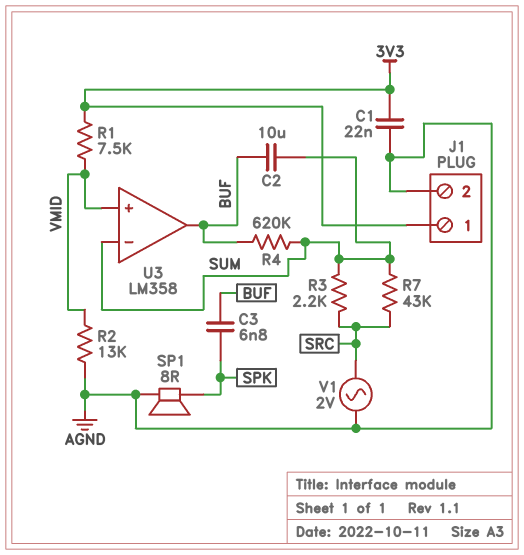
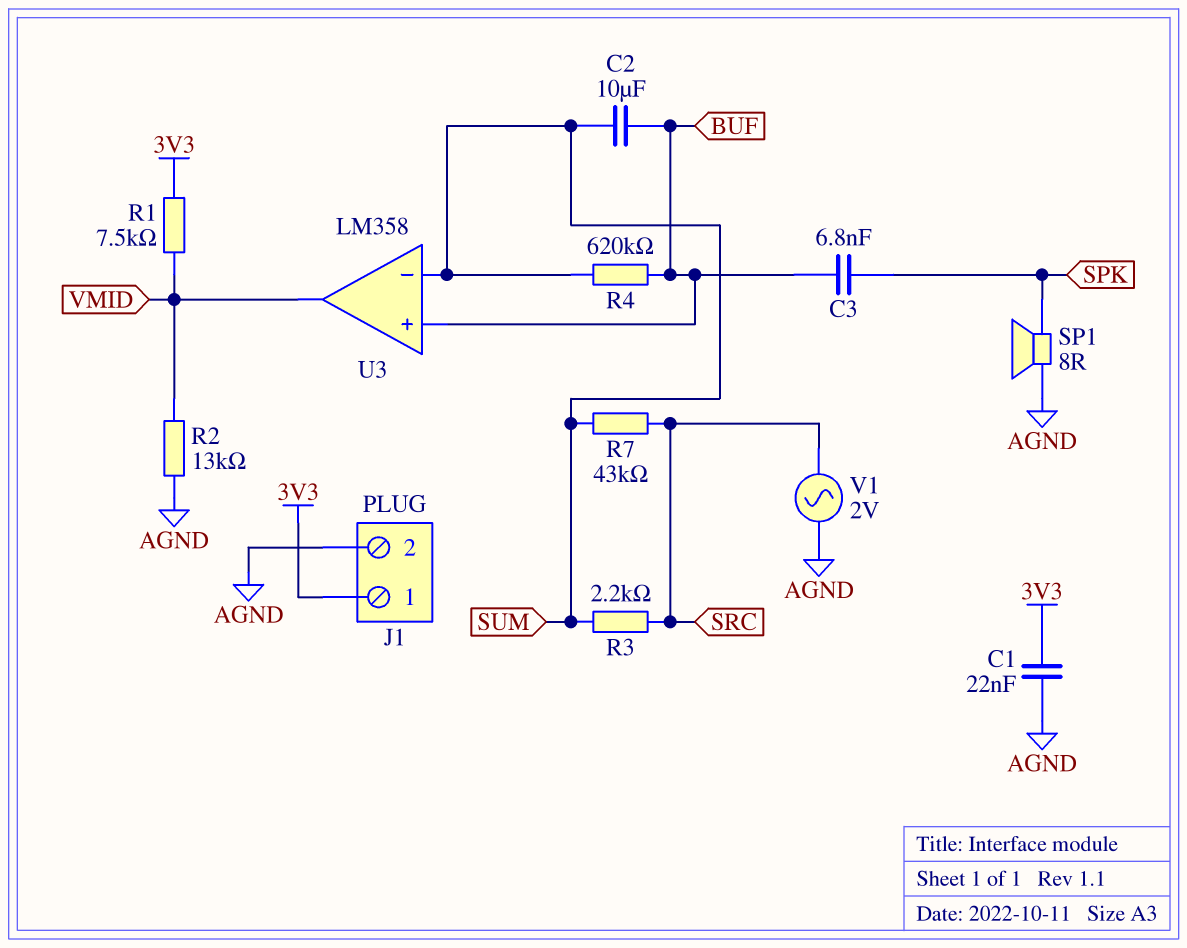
U3 pin in+: VMID -> BUF
U3 pin out: BUF -> VMID

